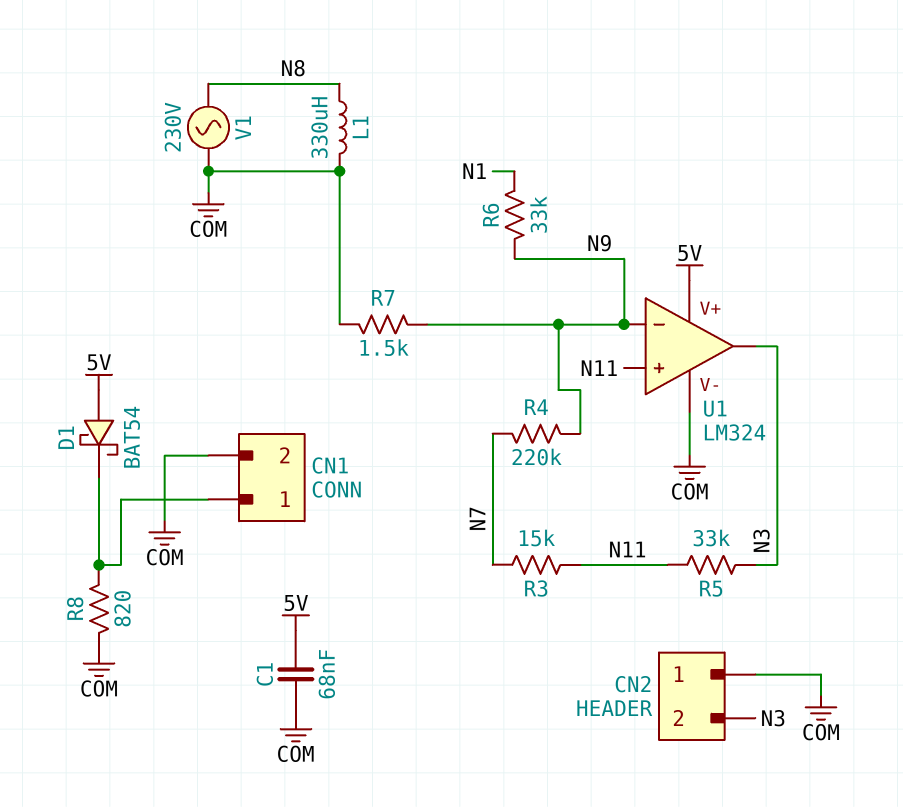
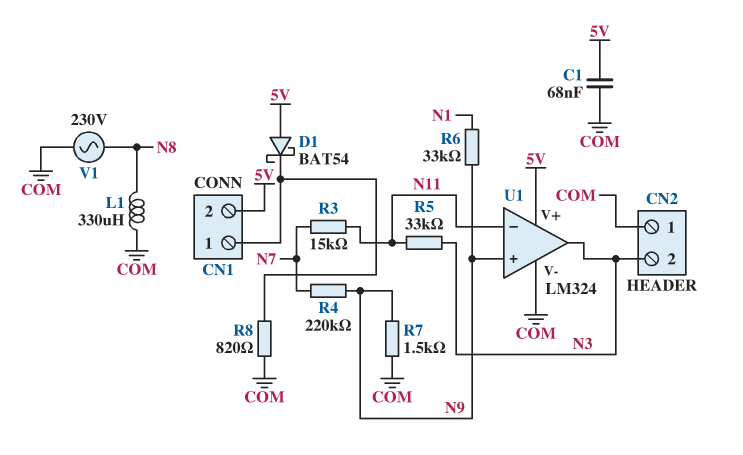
CN1 pin 2: COM -> 5V
U1 pin in+: N11 -> N9
U1 pin in-: N9 -> N11

